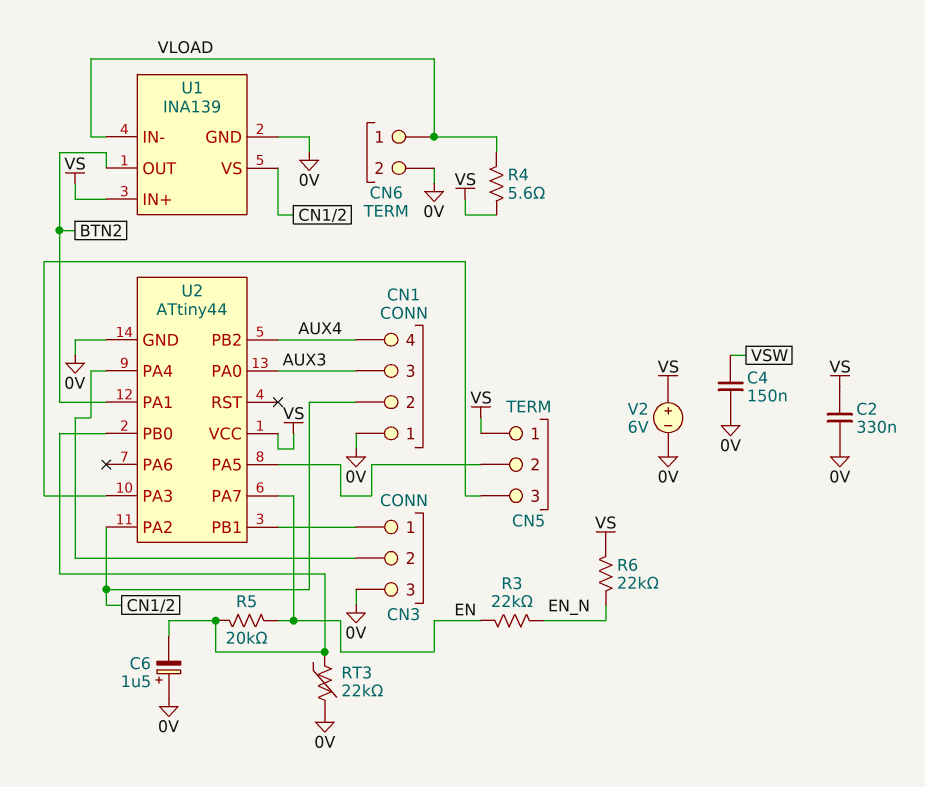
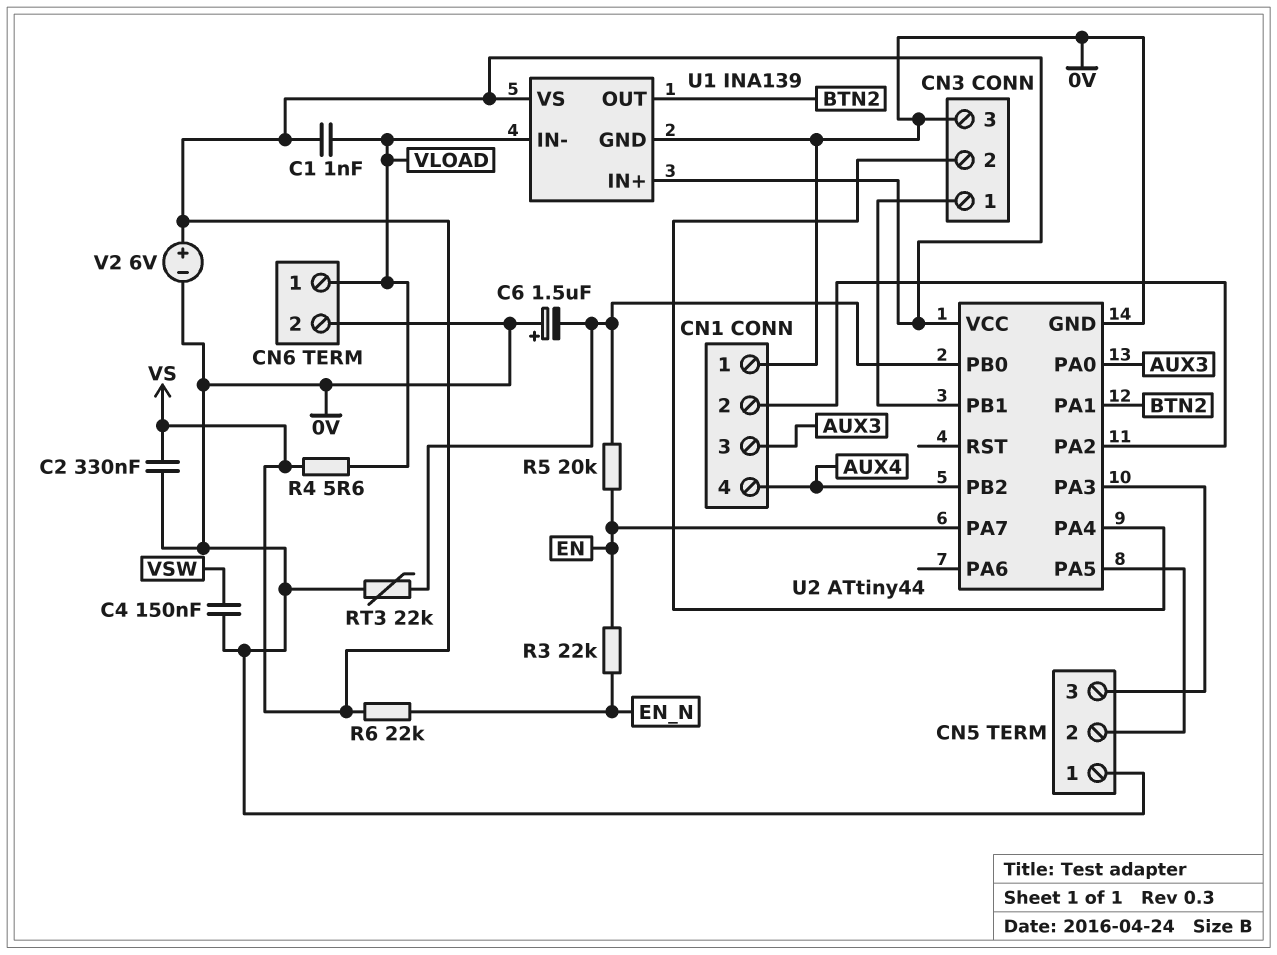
C1: none -> 1nF (VLOAD, VS)
CN5 pin 1: VS -> 0V
U1 pin VS: CN1/2 -> VS

